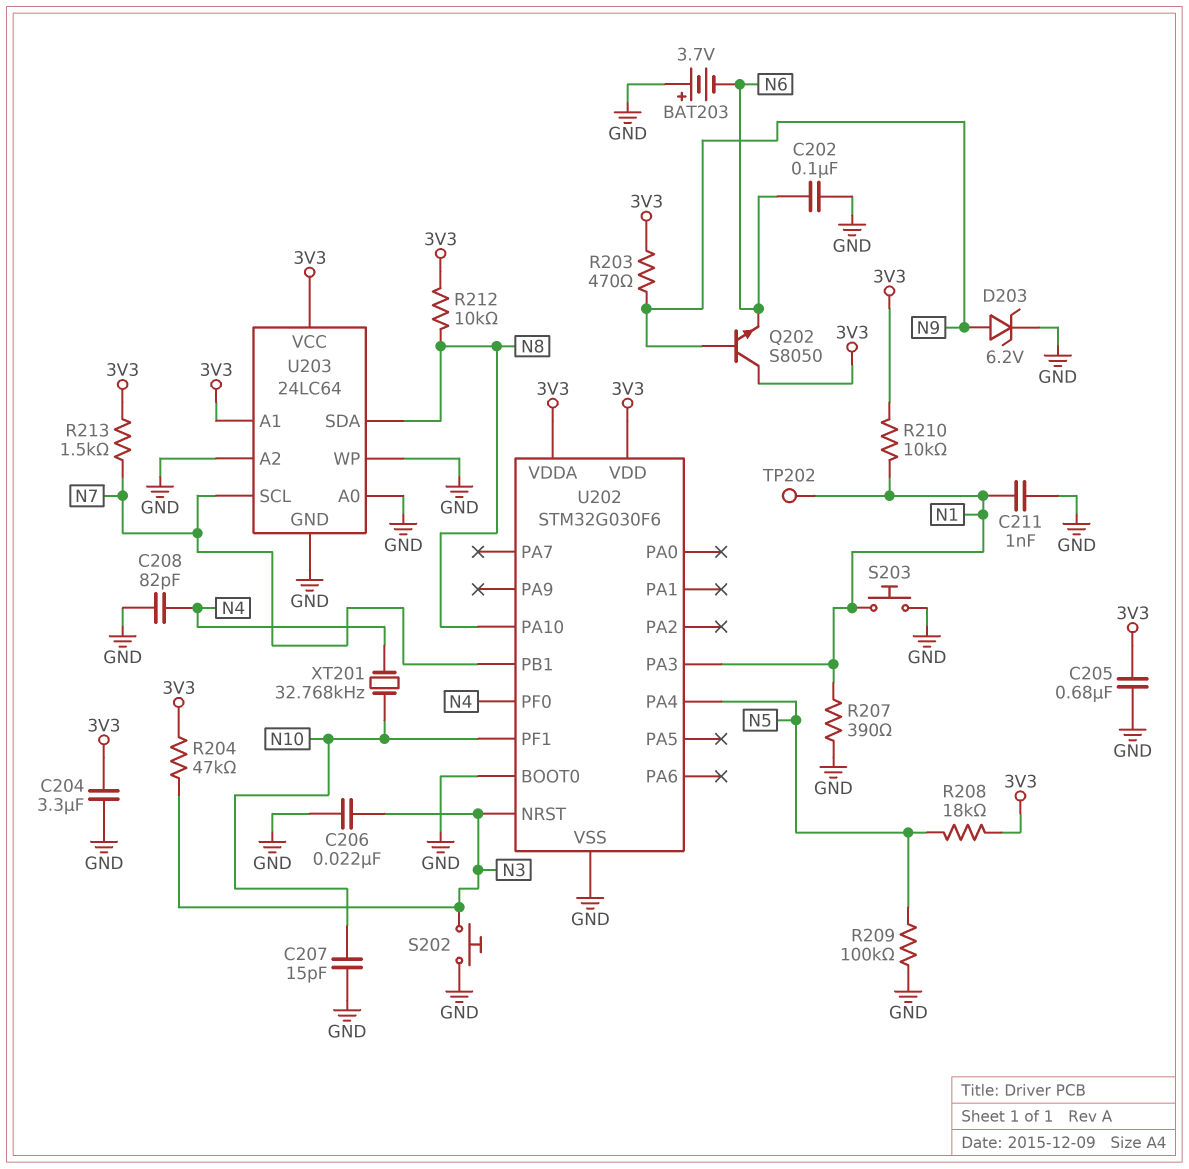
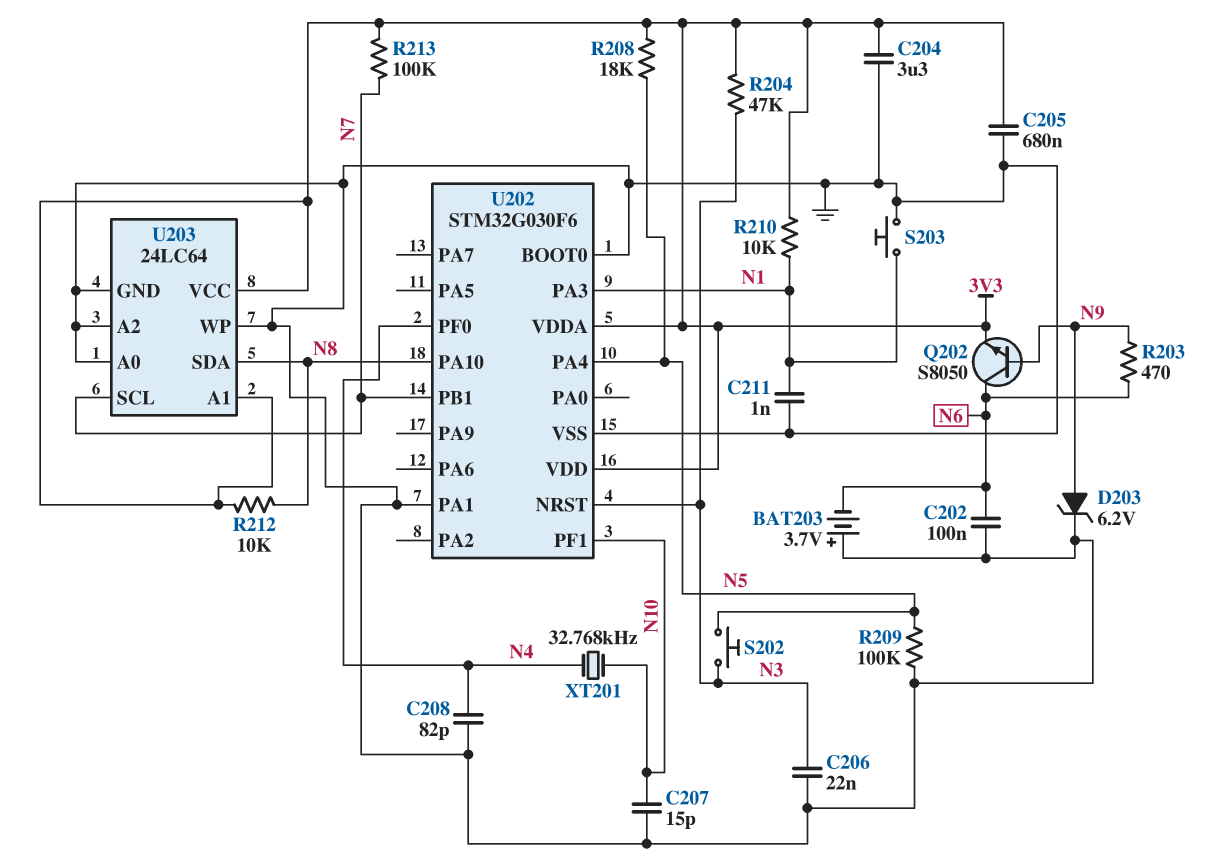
Q202: NPN S8050 (B N9, C 3V3, E N6) -> NPN S8050 (B N9, C N6, E 3V3)
R203: 470 (3V3, N9) -> 470 (N6, N9)
R207: 390 (GND, N1) -> none
R213: 1.5k (3V3, N7) -> 100k (3V3, N7)
S202: button (GND, N3) -> button (N3, N5)
TP202: test point (N1) -> none
U202 pin PA1: none -> GND

